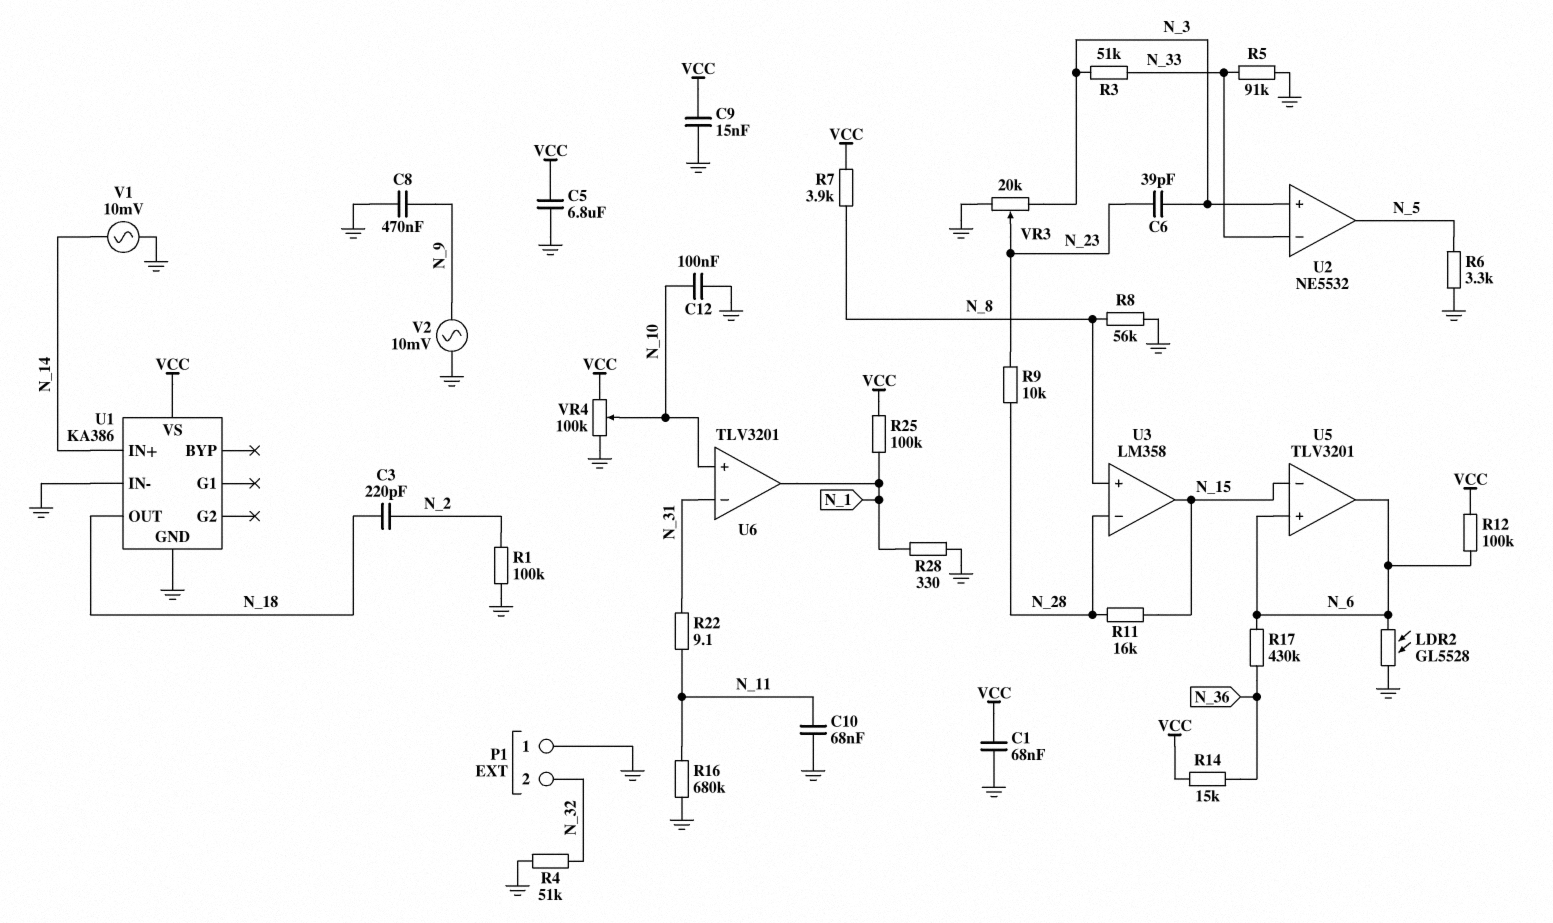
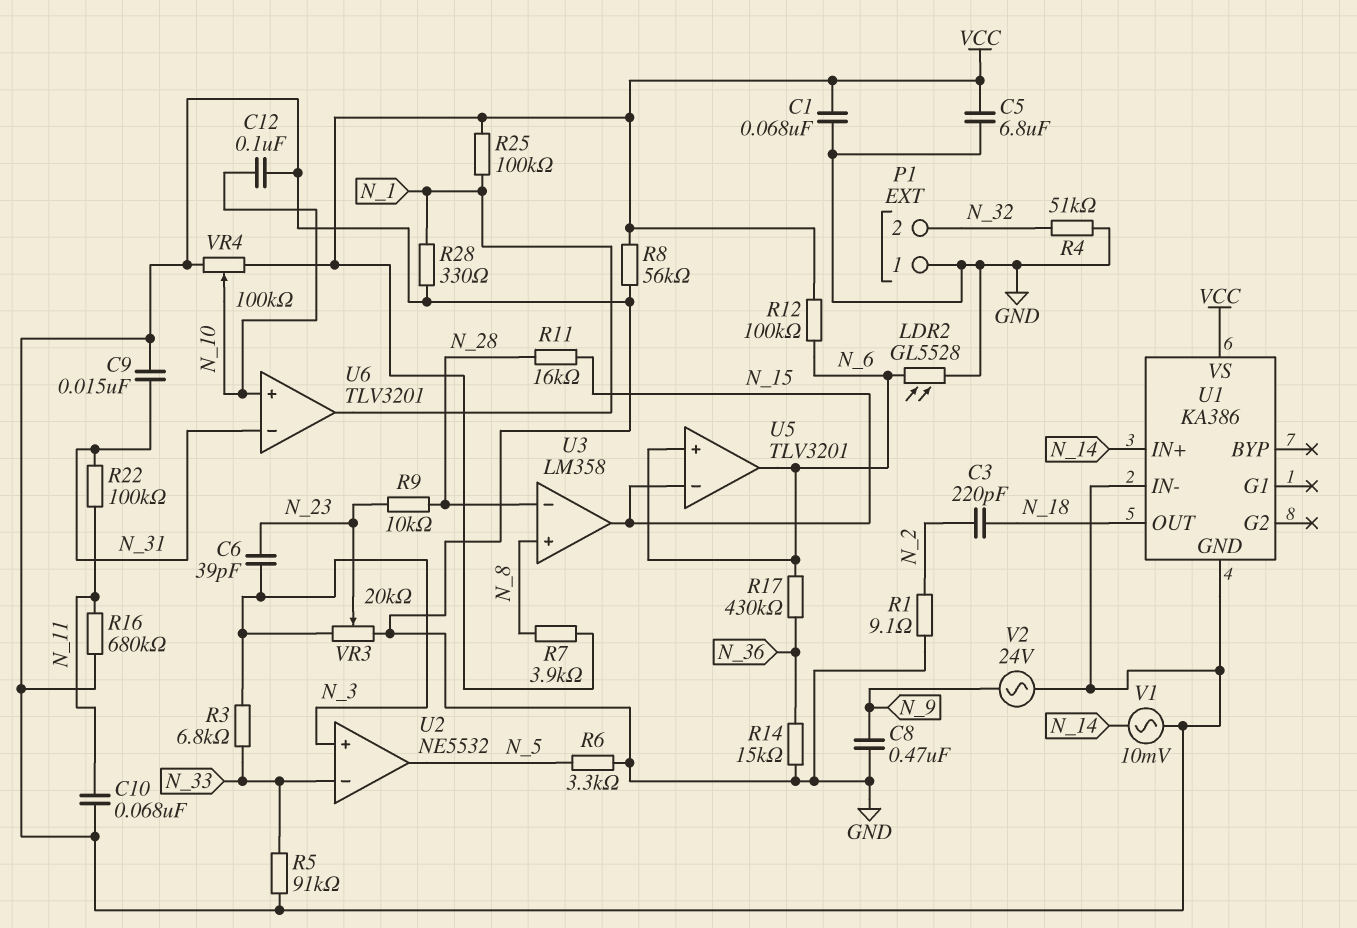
C9: 15nF (GND, VCC) -> 15nF (GND, N_31)
R1: 100k (GND, N_2) -> 9.1 (GND, N_2)
R3: 51k (N_3, N_33) -> 6.8k (N_3, N_33)
R8: 56k (GND, N_8) -> 56k (GND, VCC)
R14: 15k (N_36, VCC) -> 15k (GND, N_36)
R22: 9.1 (N_11, N_31) -> 100k (N_11, N_31)
V2: AC 10mV (GND, N_9) -> AC 24V (GND, N_9)

